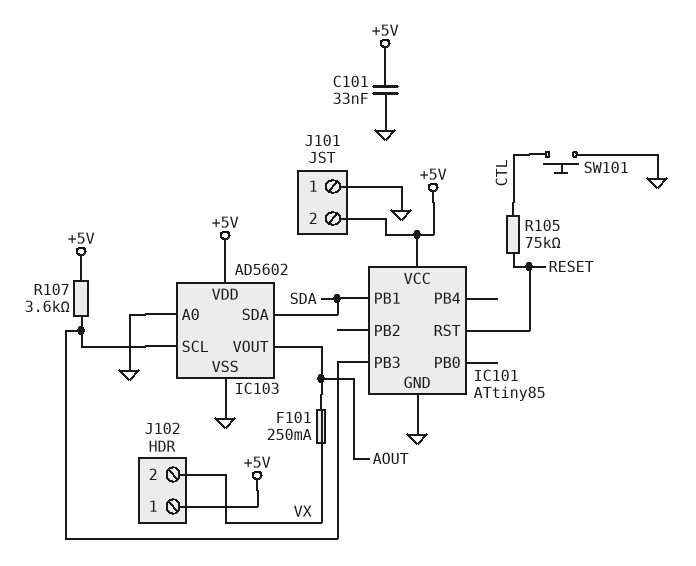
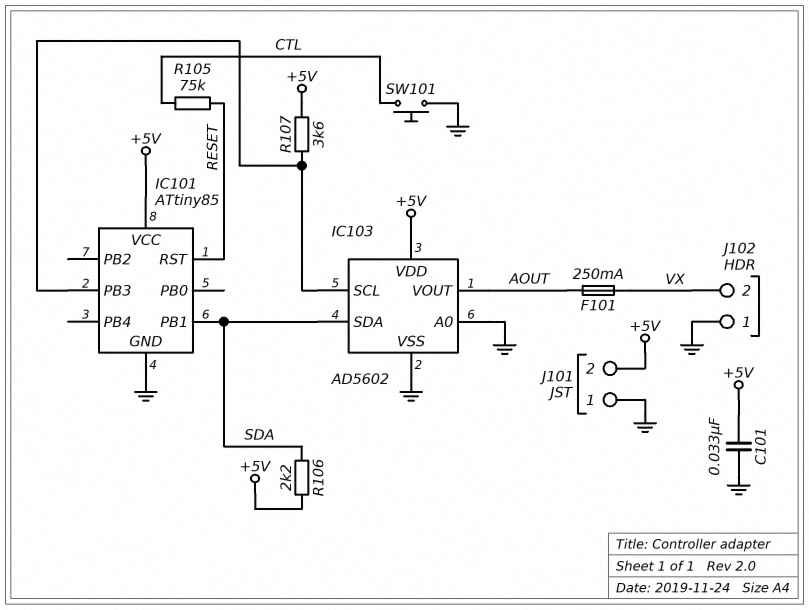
J102 pin 1: +5V -> GND
R106: none -> 2.2k (+5V, SDA)

